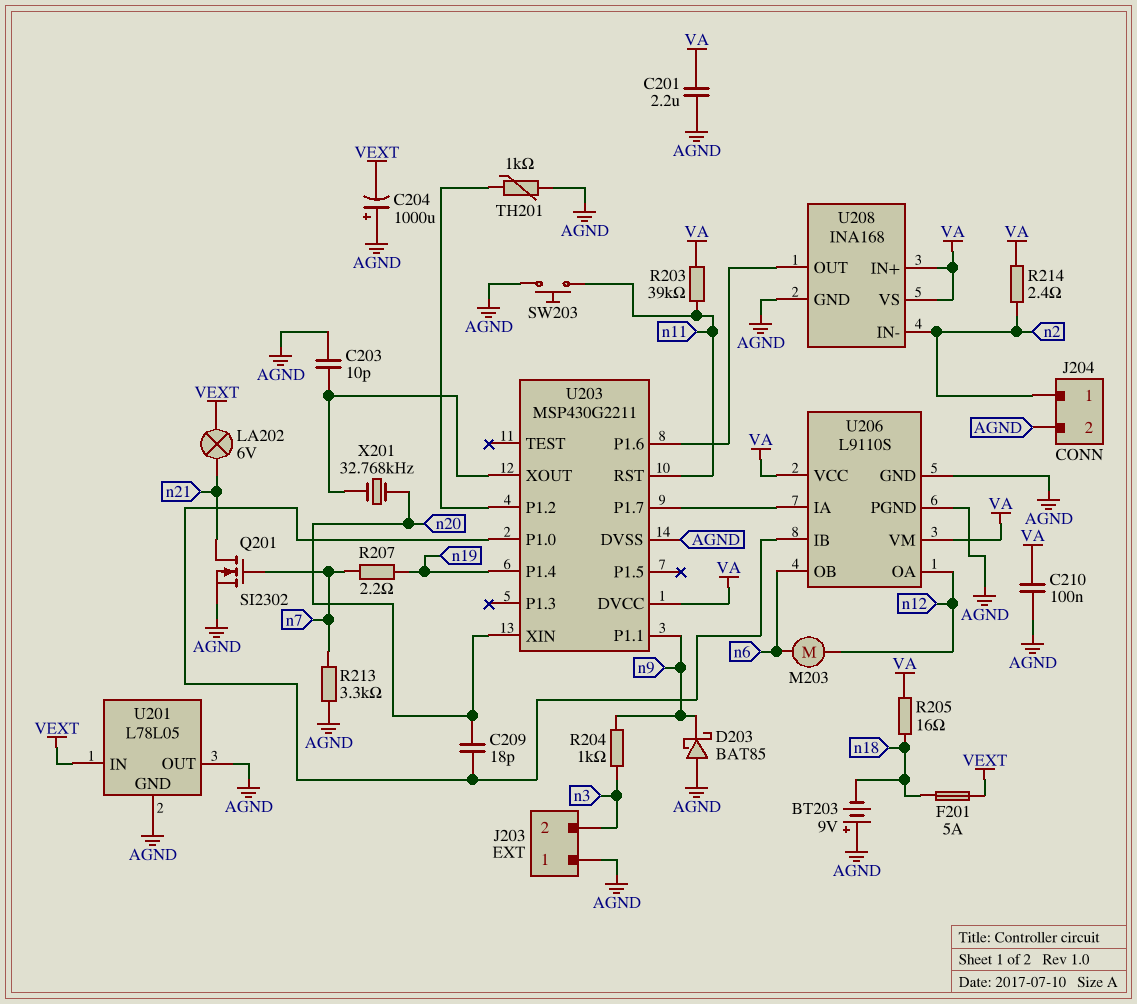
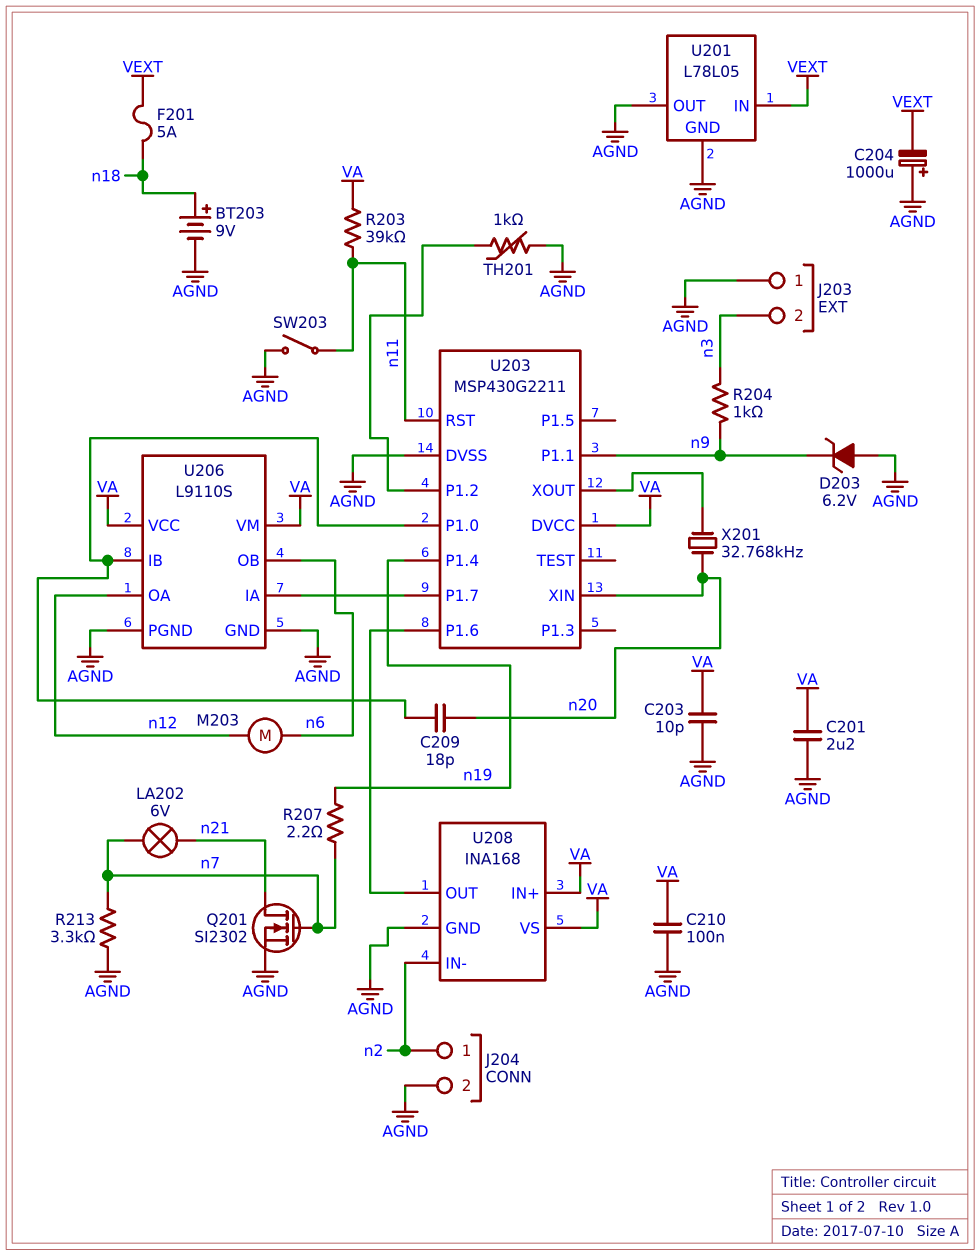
BT203: 9V (plus AGND, minus n18) -> 9V (plus n18, minus AGND)
C203: 10pF (AGND, U203/XOUT) -> 10pF (AGND, VA)
D203: schottky BAT85 (A AGND, K n9) -> zener 6.2V (A AGND, K n9)
LA202: lamp 6V (VEXT, n21) -> lamp 6V (n7, n21)
R205: 16 (VA, n18) -> none
R214: 2.4 (VA, n2) -> none
SW203: button (AGND, n11) -> switch (AGND, n11)

